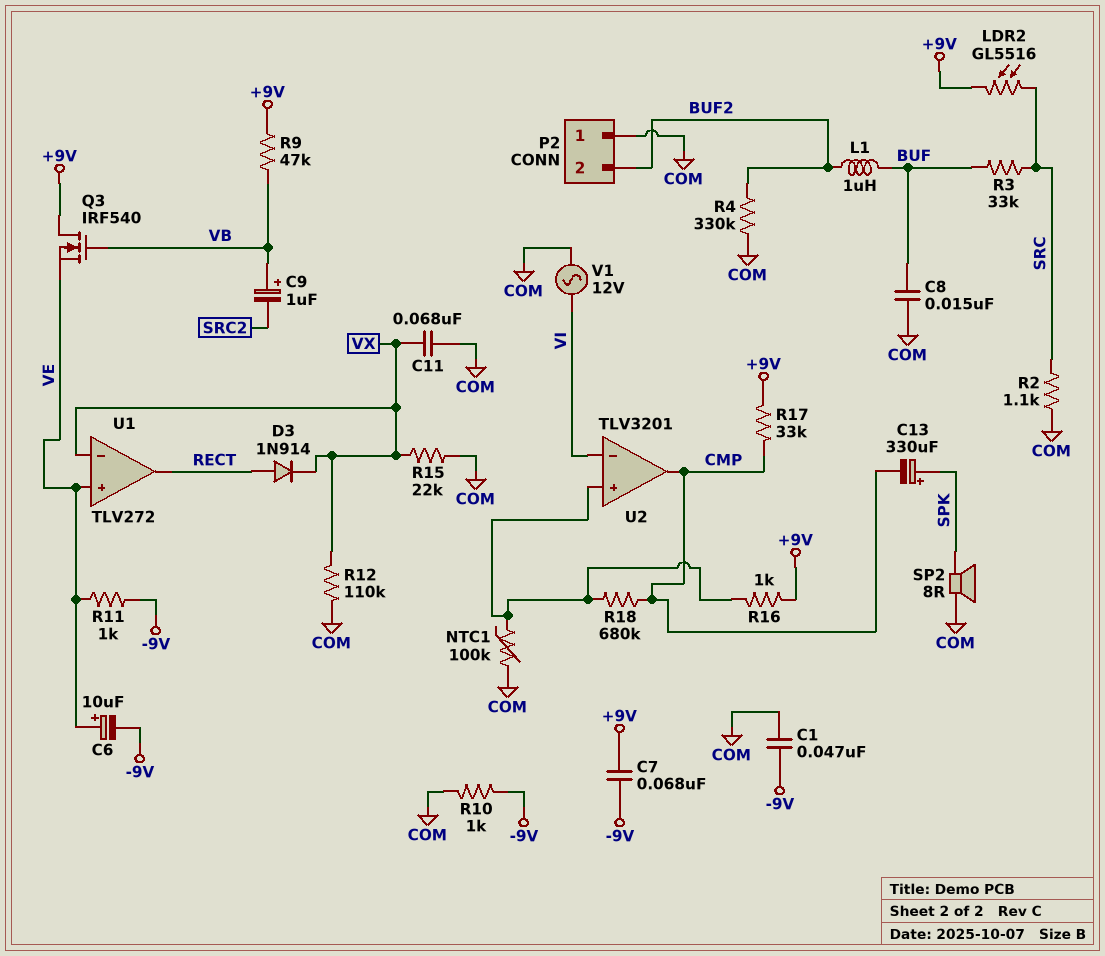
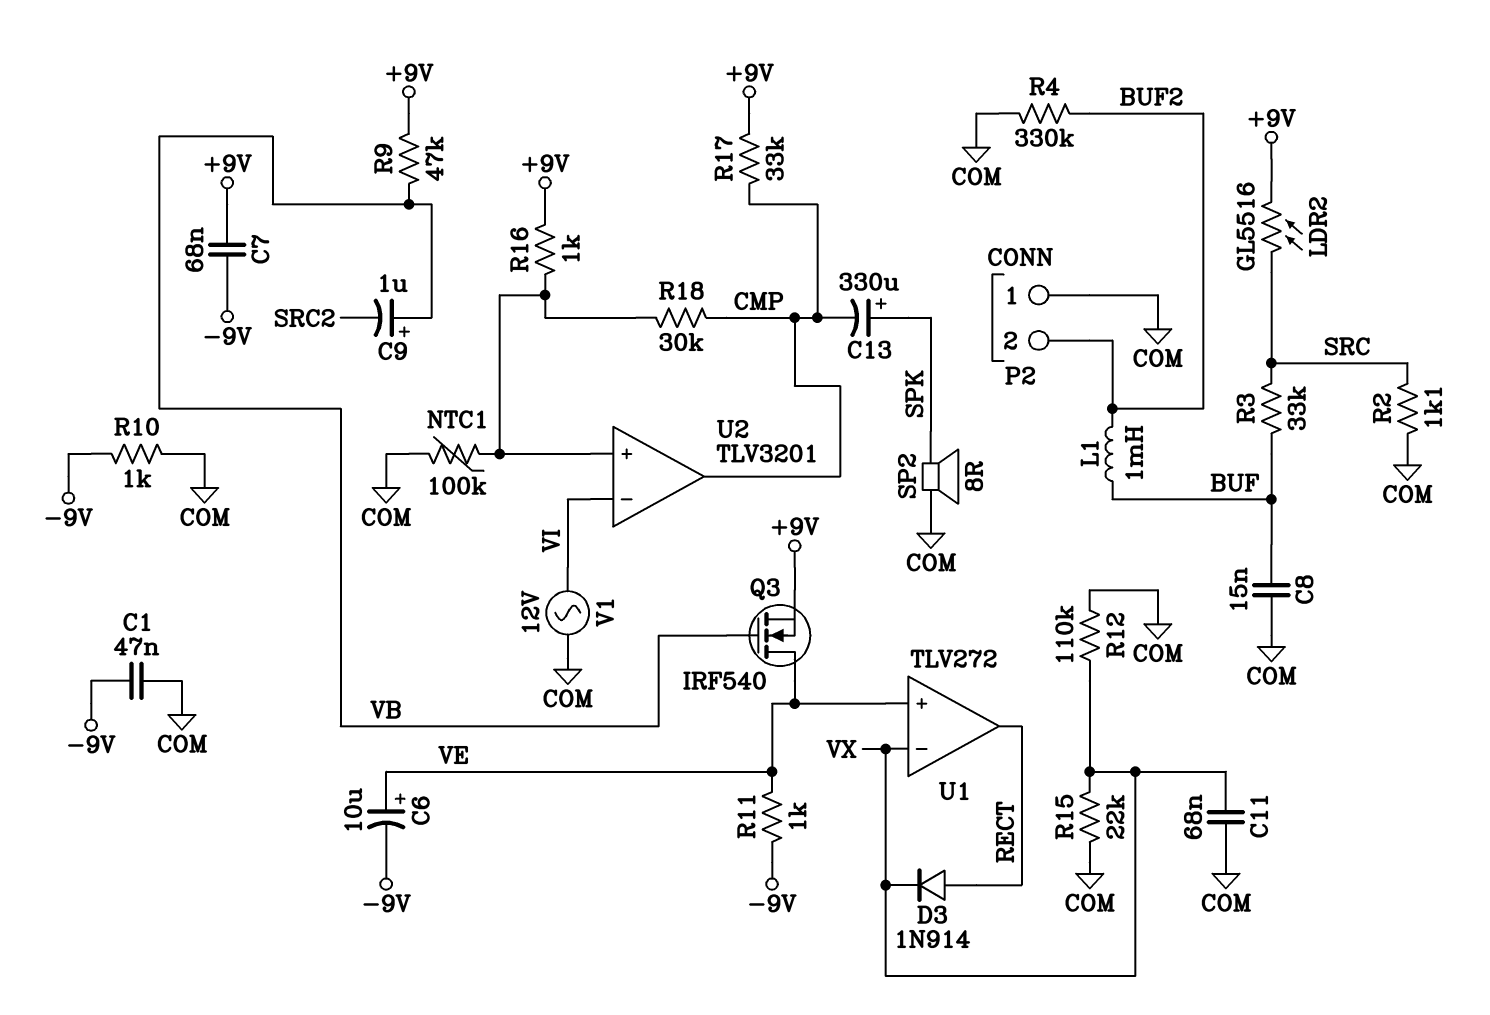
L1: 1uH (BUF, BUF2) -> 1mH (BUF, BUF2)
Q3: NMOS IRF540 (G VB, D +9V, S VE) -> NMOS IRF540 (G VB, D VE, S +9V)
R18: 680k (CMP, U2/in+) -> 30k (CMP, U2/in+)

